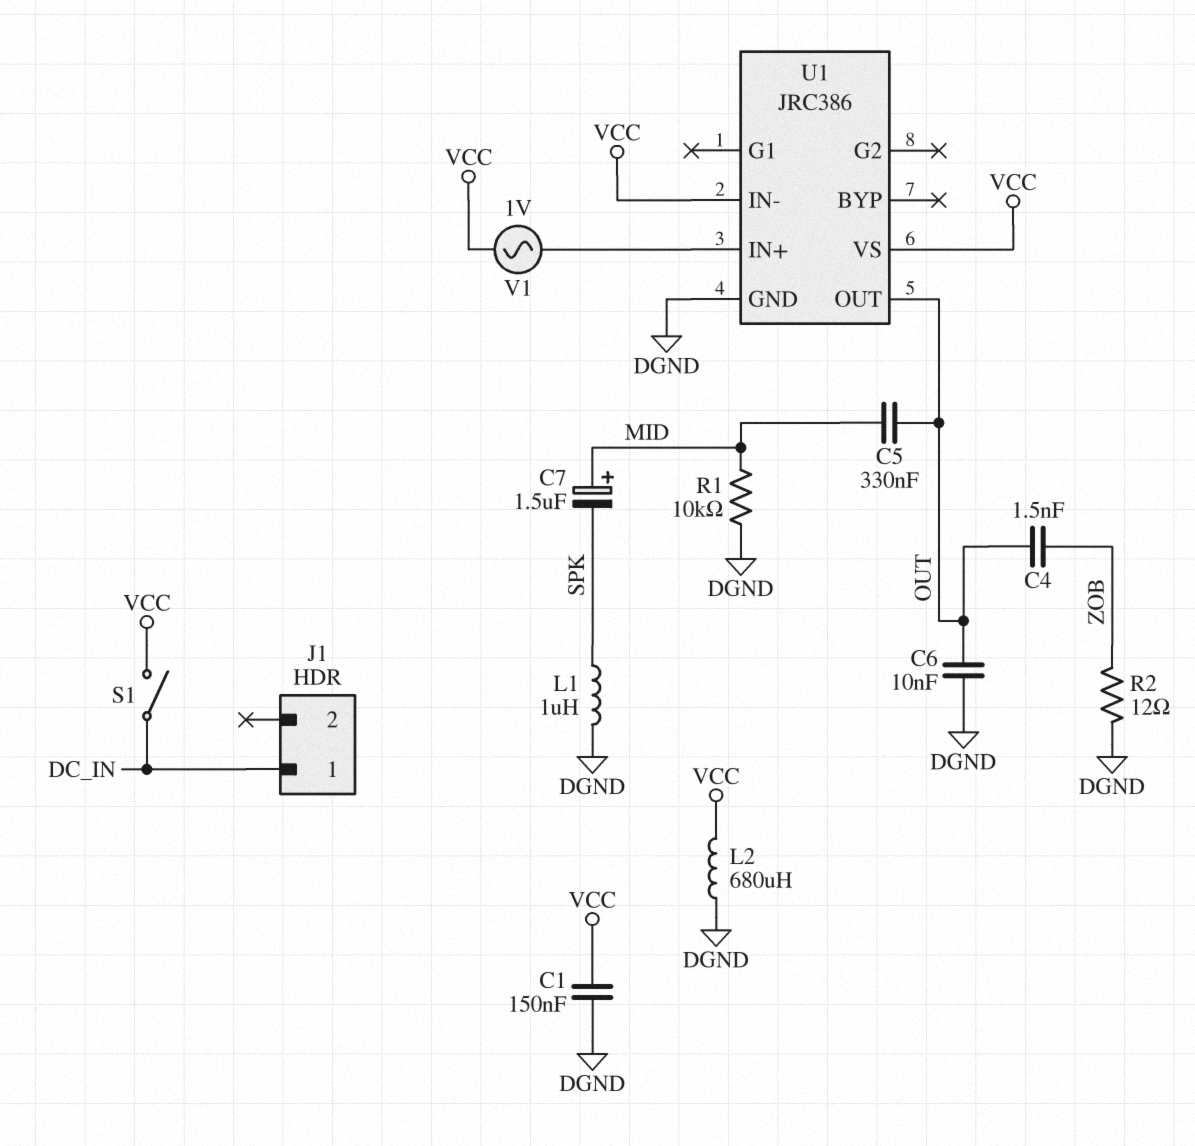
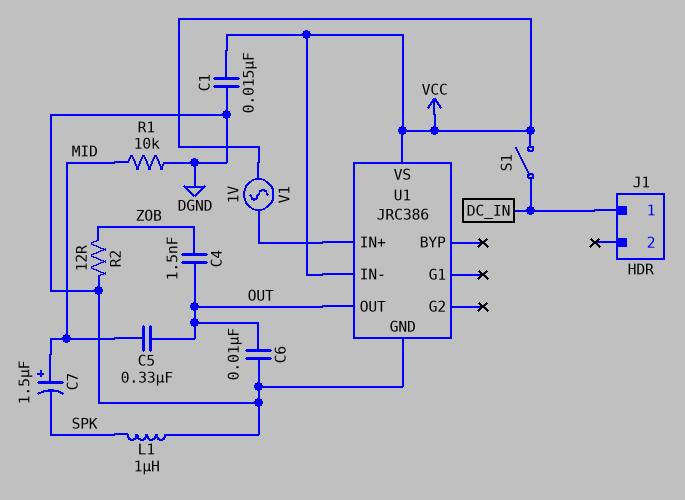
C1: 150nF (DGND, VCC) -> 15nF (DGND, VCC)
L2: 680uH (DGND, VCC) -> none

